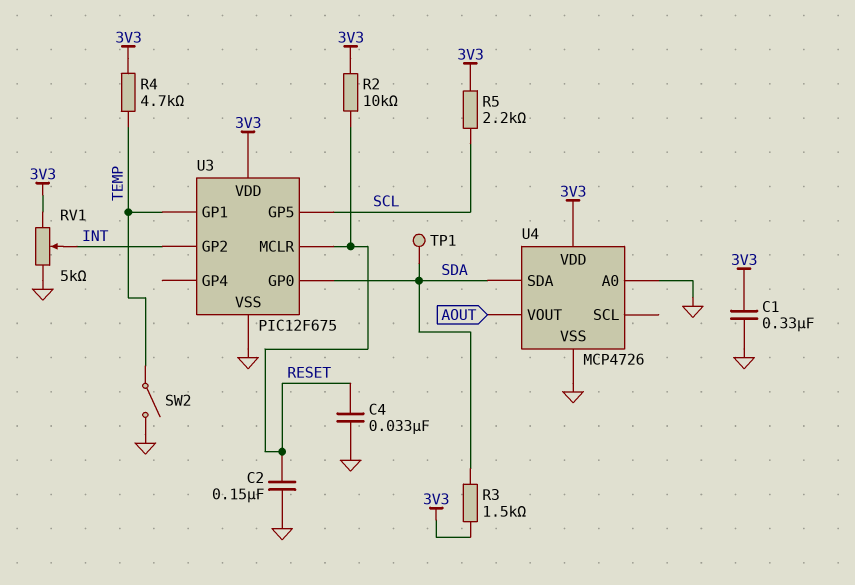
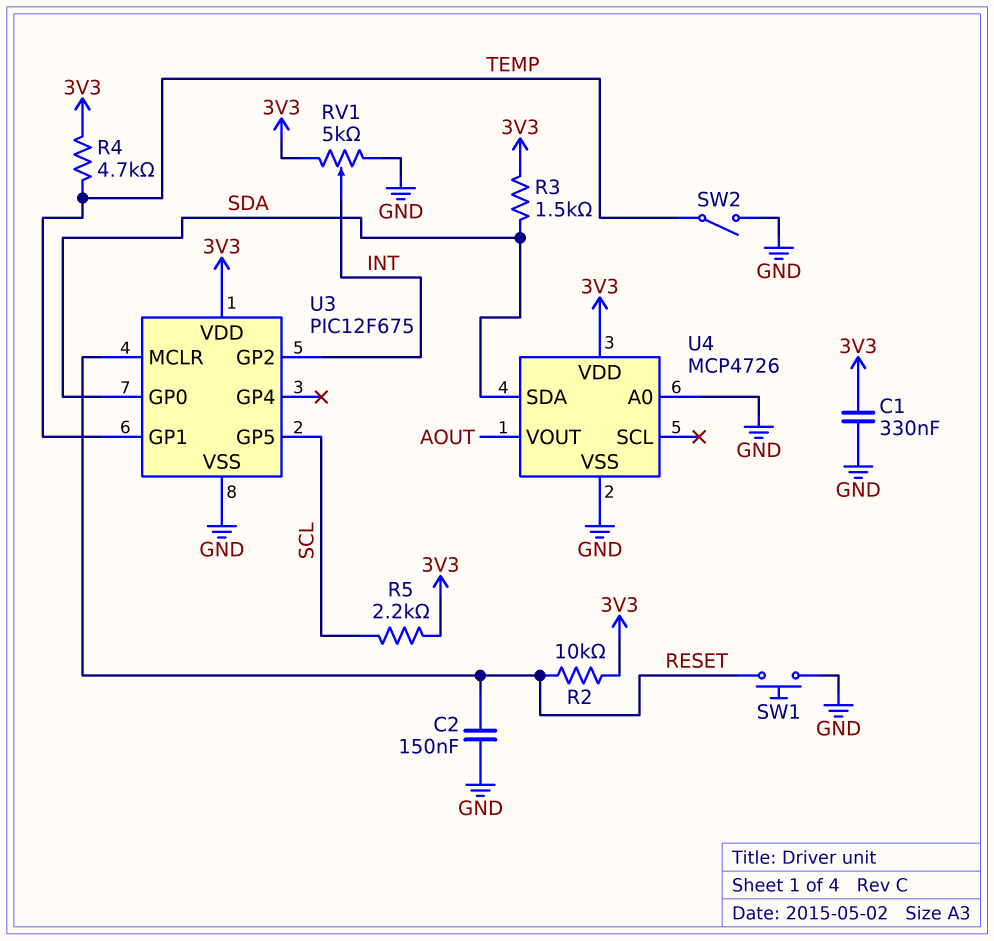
C4: 33nF (GND, RESET) -> none
SW1: none -> button (GND, RESET)
TP1: test point (SDA) -> none

